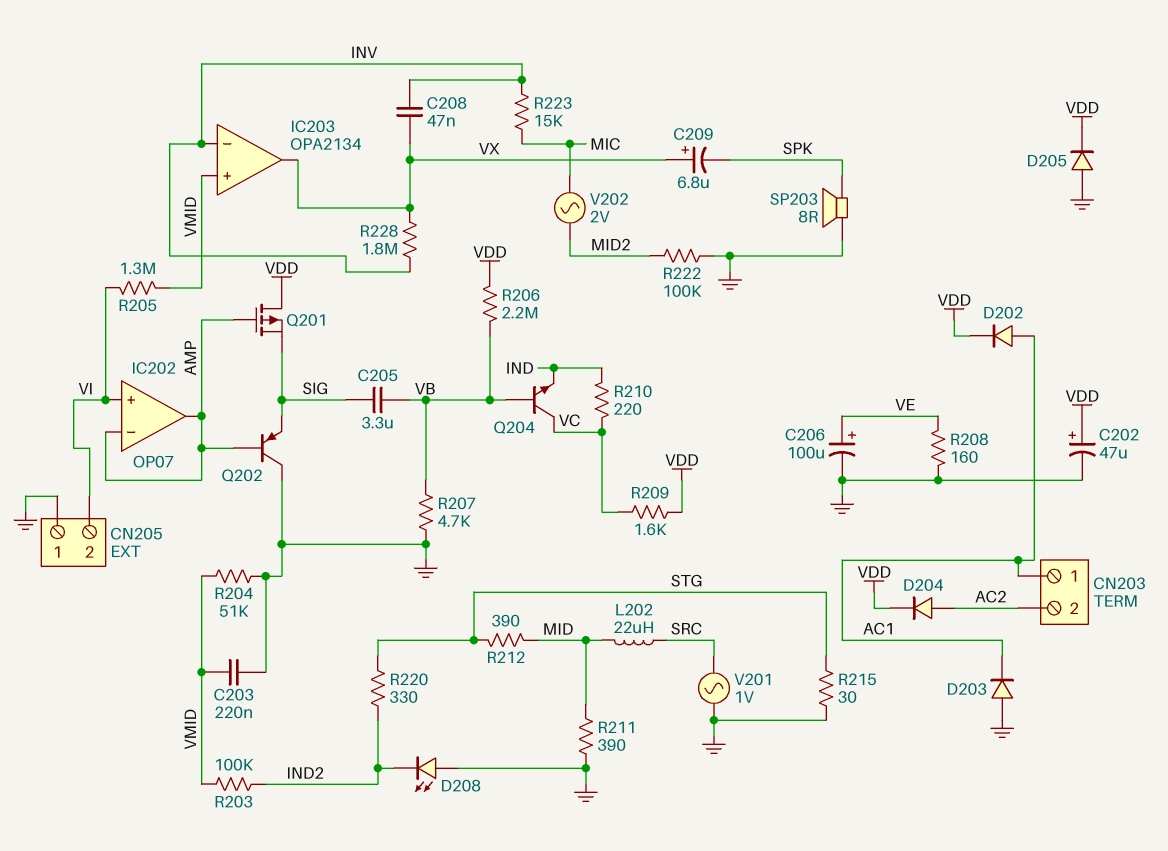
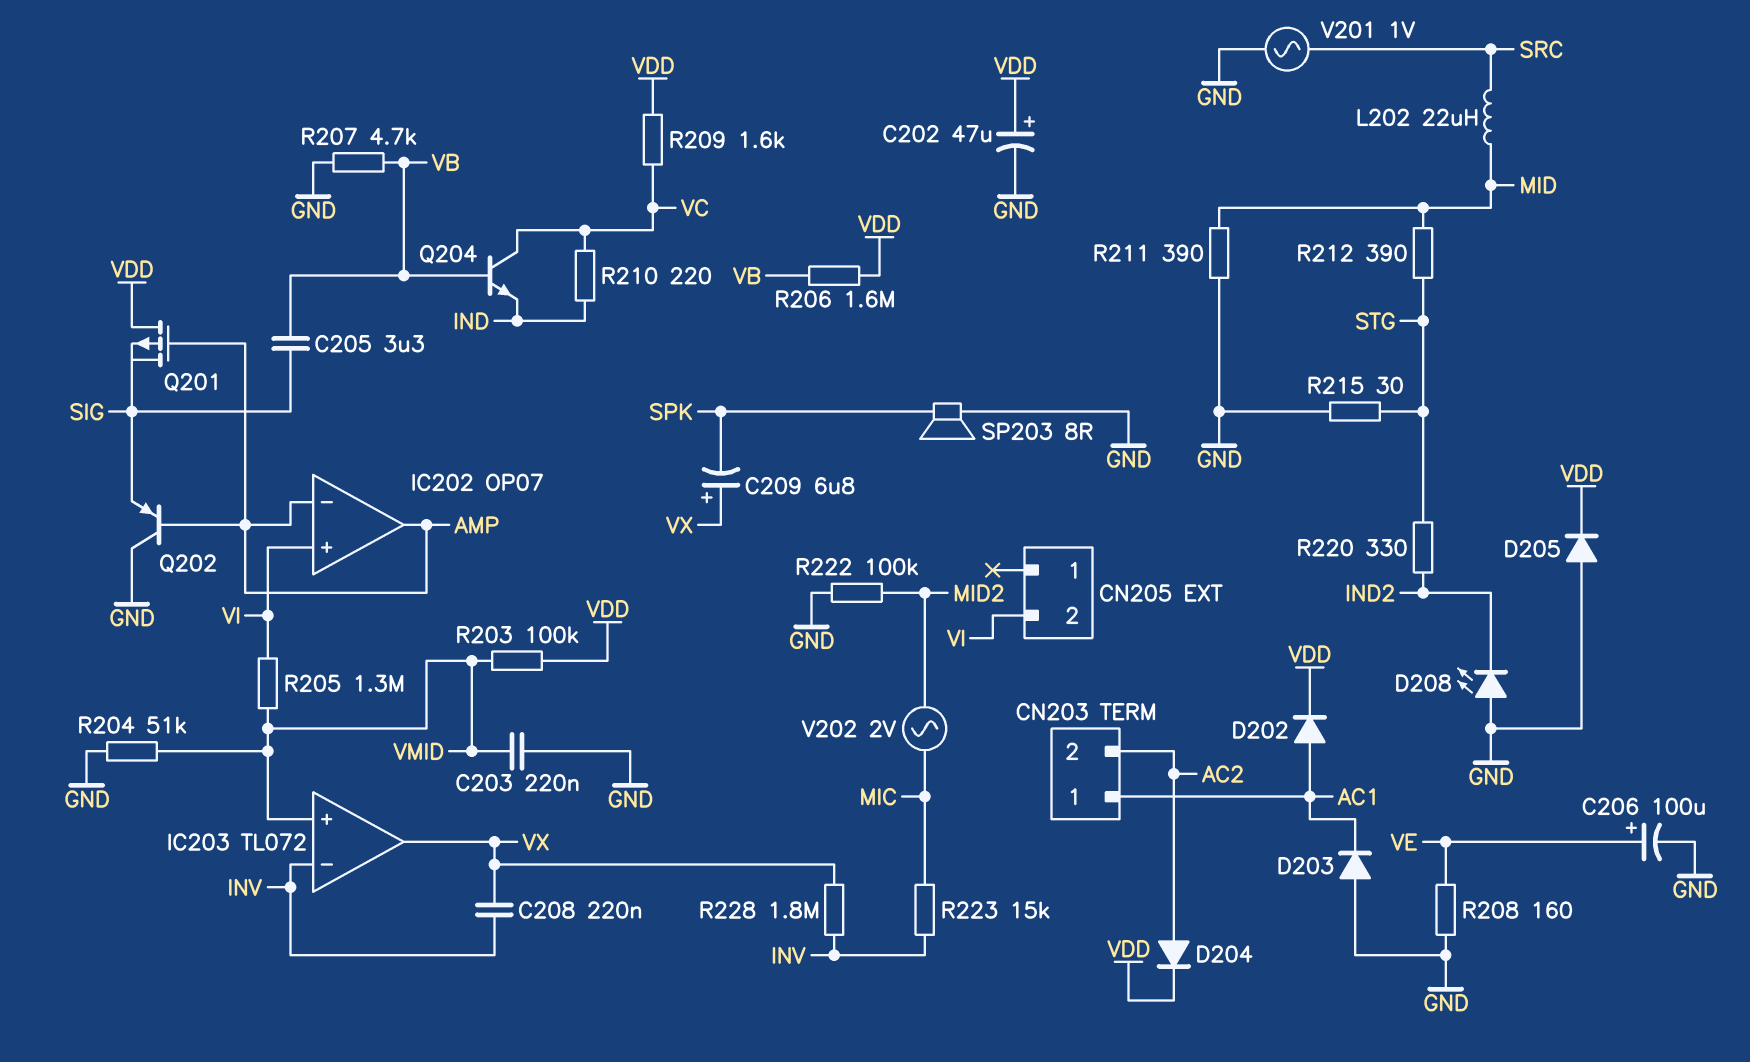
C208: 47nF (INV, VX) -> 220nF (INV, VX)
CN205 pin 1: GND -> none
IC203: OPA2134 -> TL072
R203: 100k (IND2, VMID) -> 100k (VDD, VMID)
R206: 2.2M (VB, VDD) -> 1.6M (VB, VDD)

